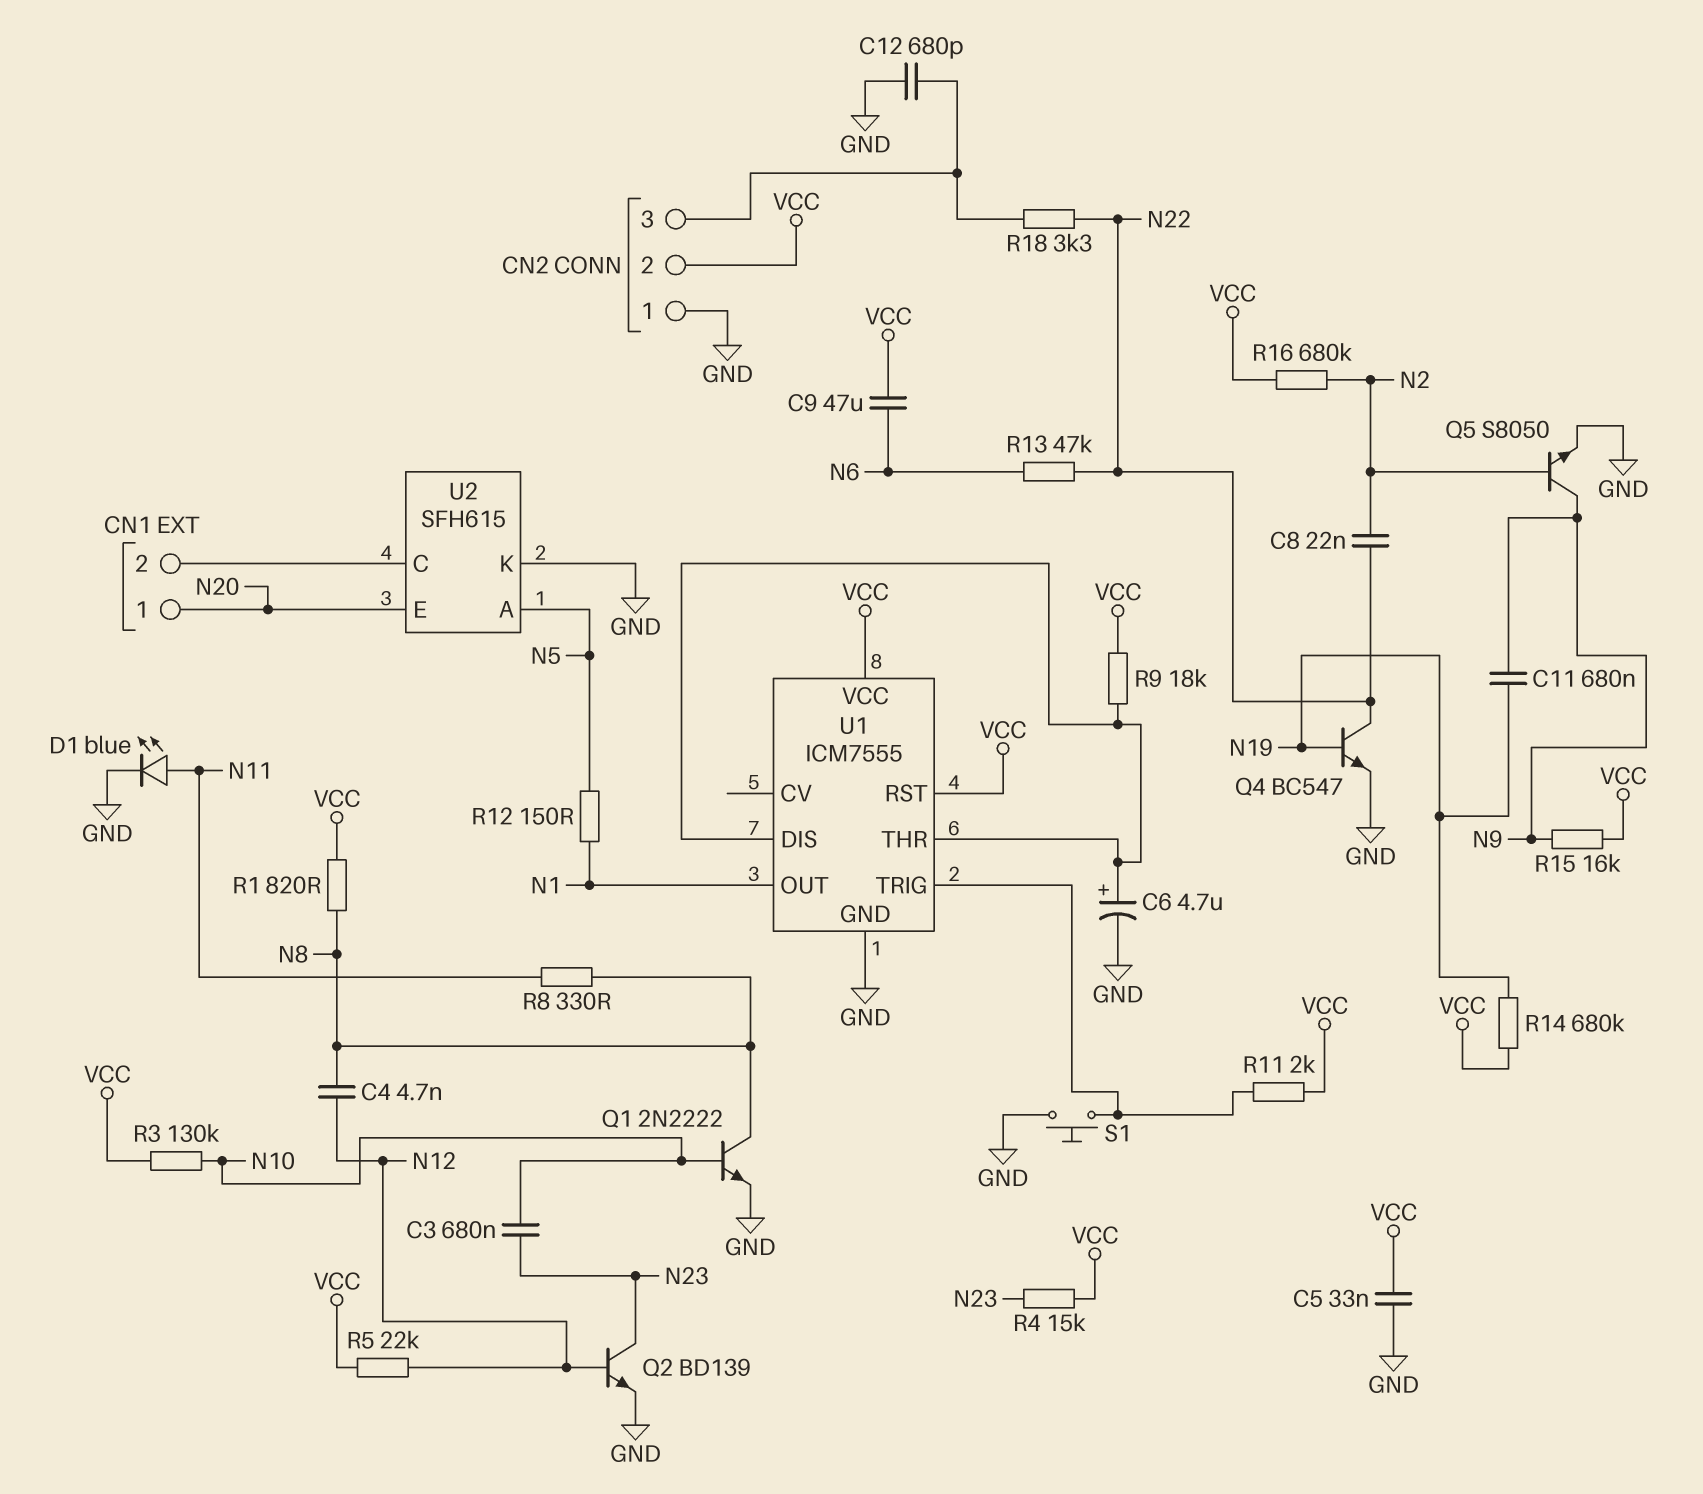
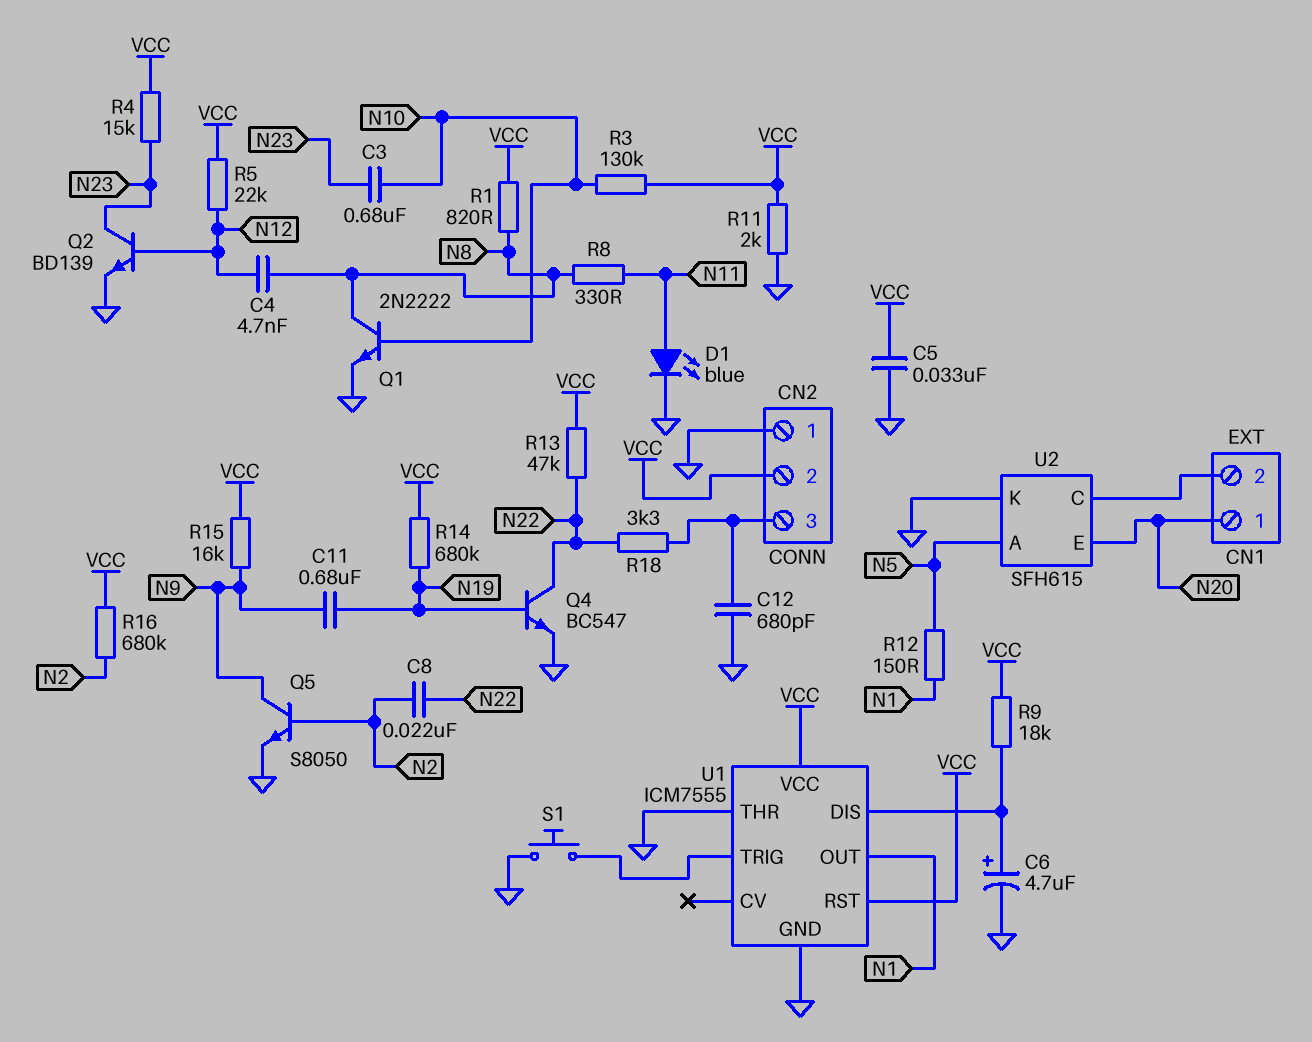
C9: 47uF (N6, VCC) -> none
R11: 2k (U1/TRIG, VCC) -> 2k (GND, VCC)
R13: 47k (N6, N22) -> 47k (N22, VCC)
U1 pin THR: U1/DIS -> GND

